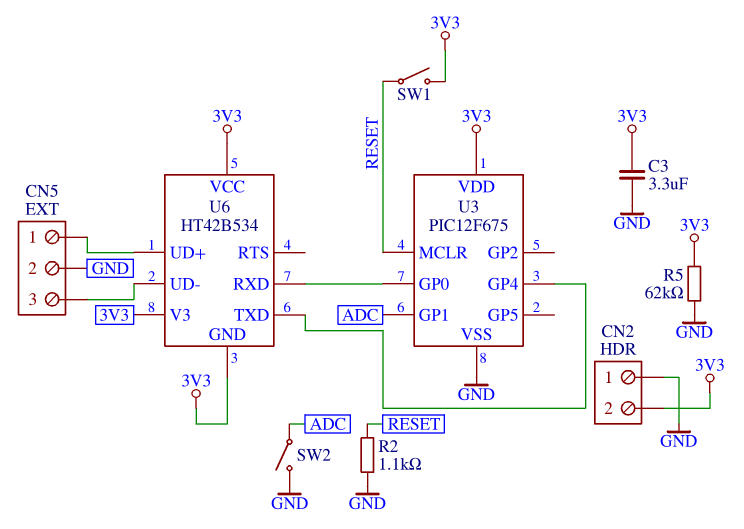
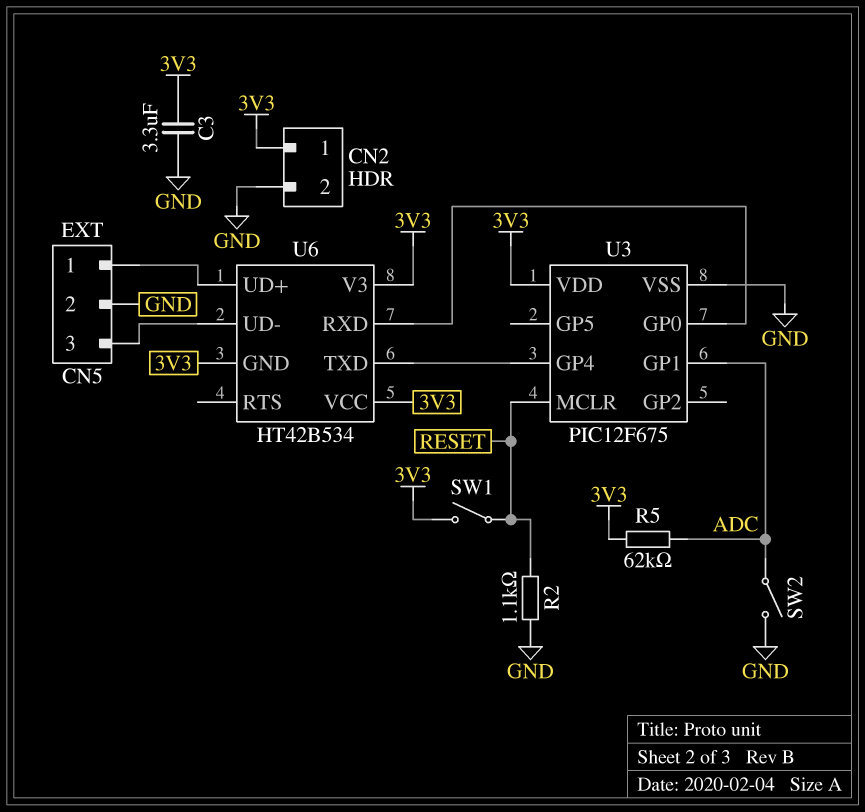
CN2 pin 1: GND -> 3V3
CN2 pin 2: 3V3 -> GND
R5: 62k (3V3, GND) -> 62k (3V3, ADC)

